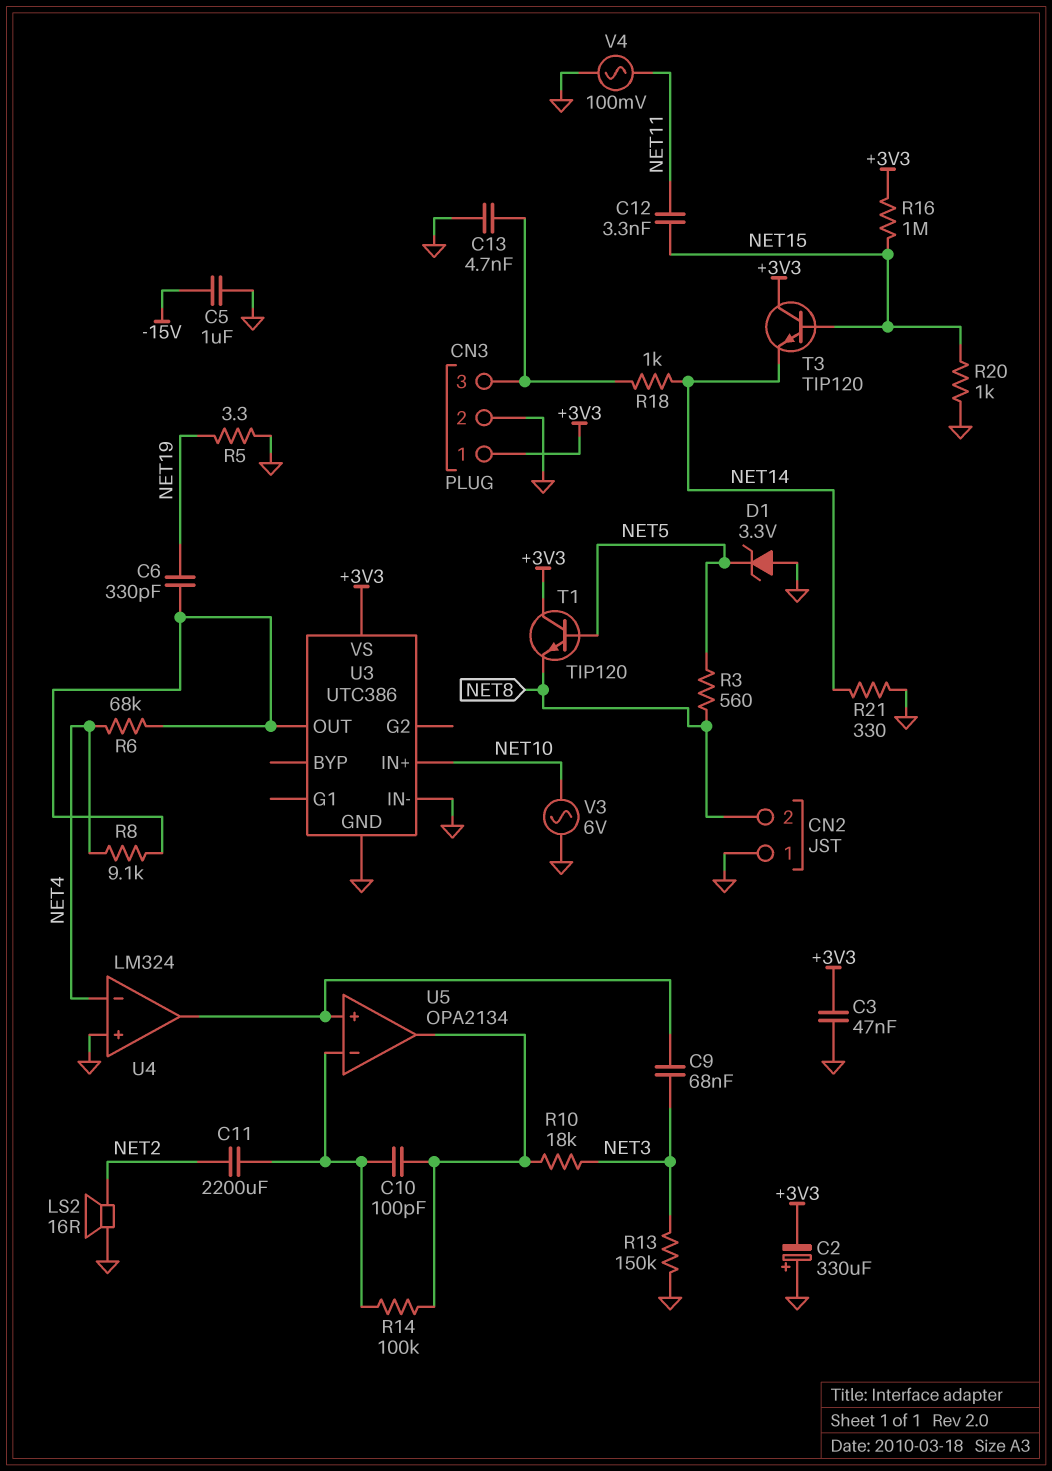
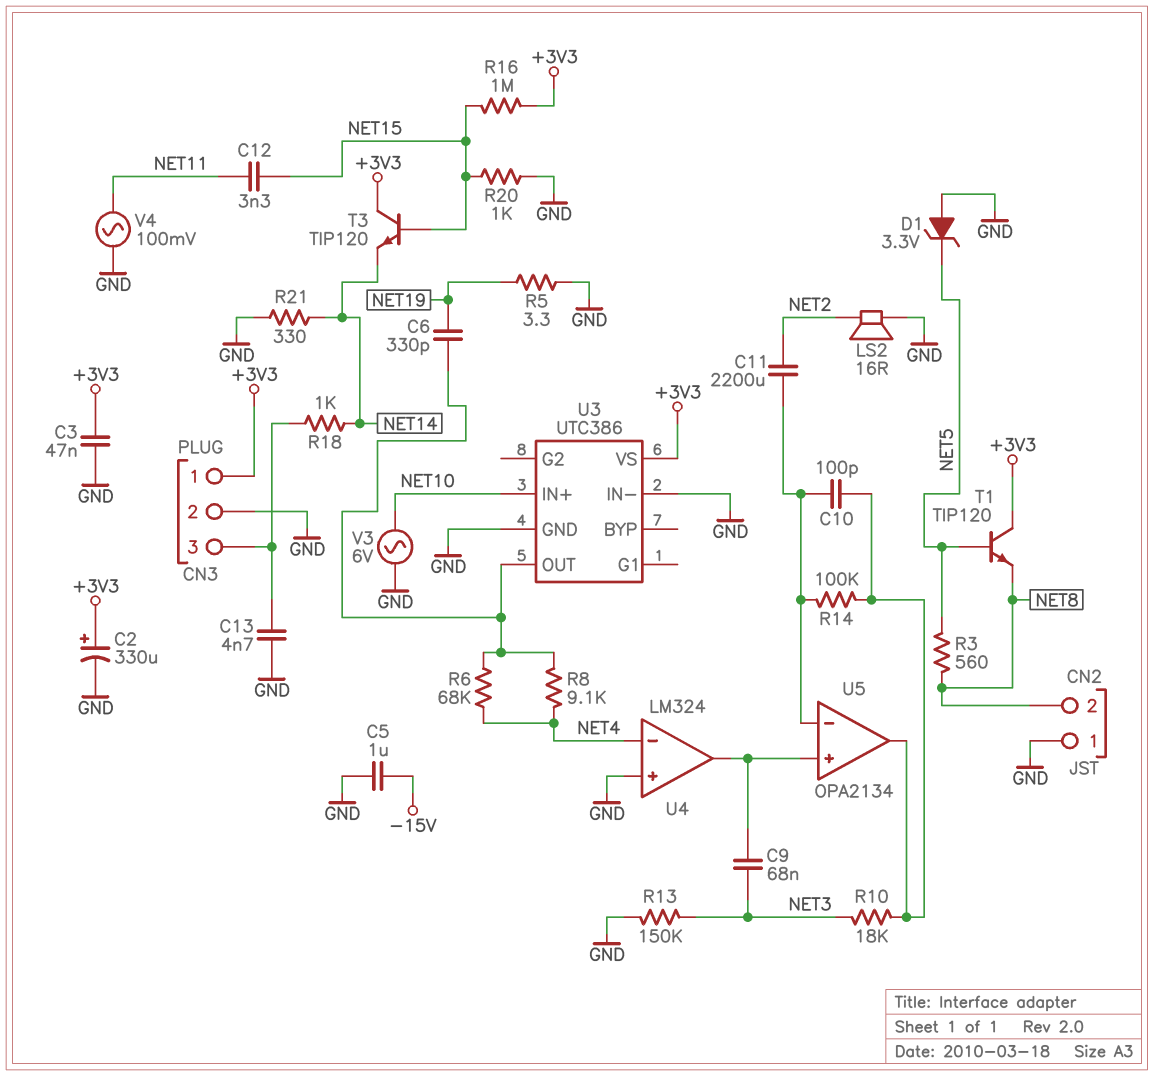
C2: 330uF (plus GND, minus +3V3) -> 330uF (plus +3V3, minus GND)

